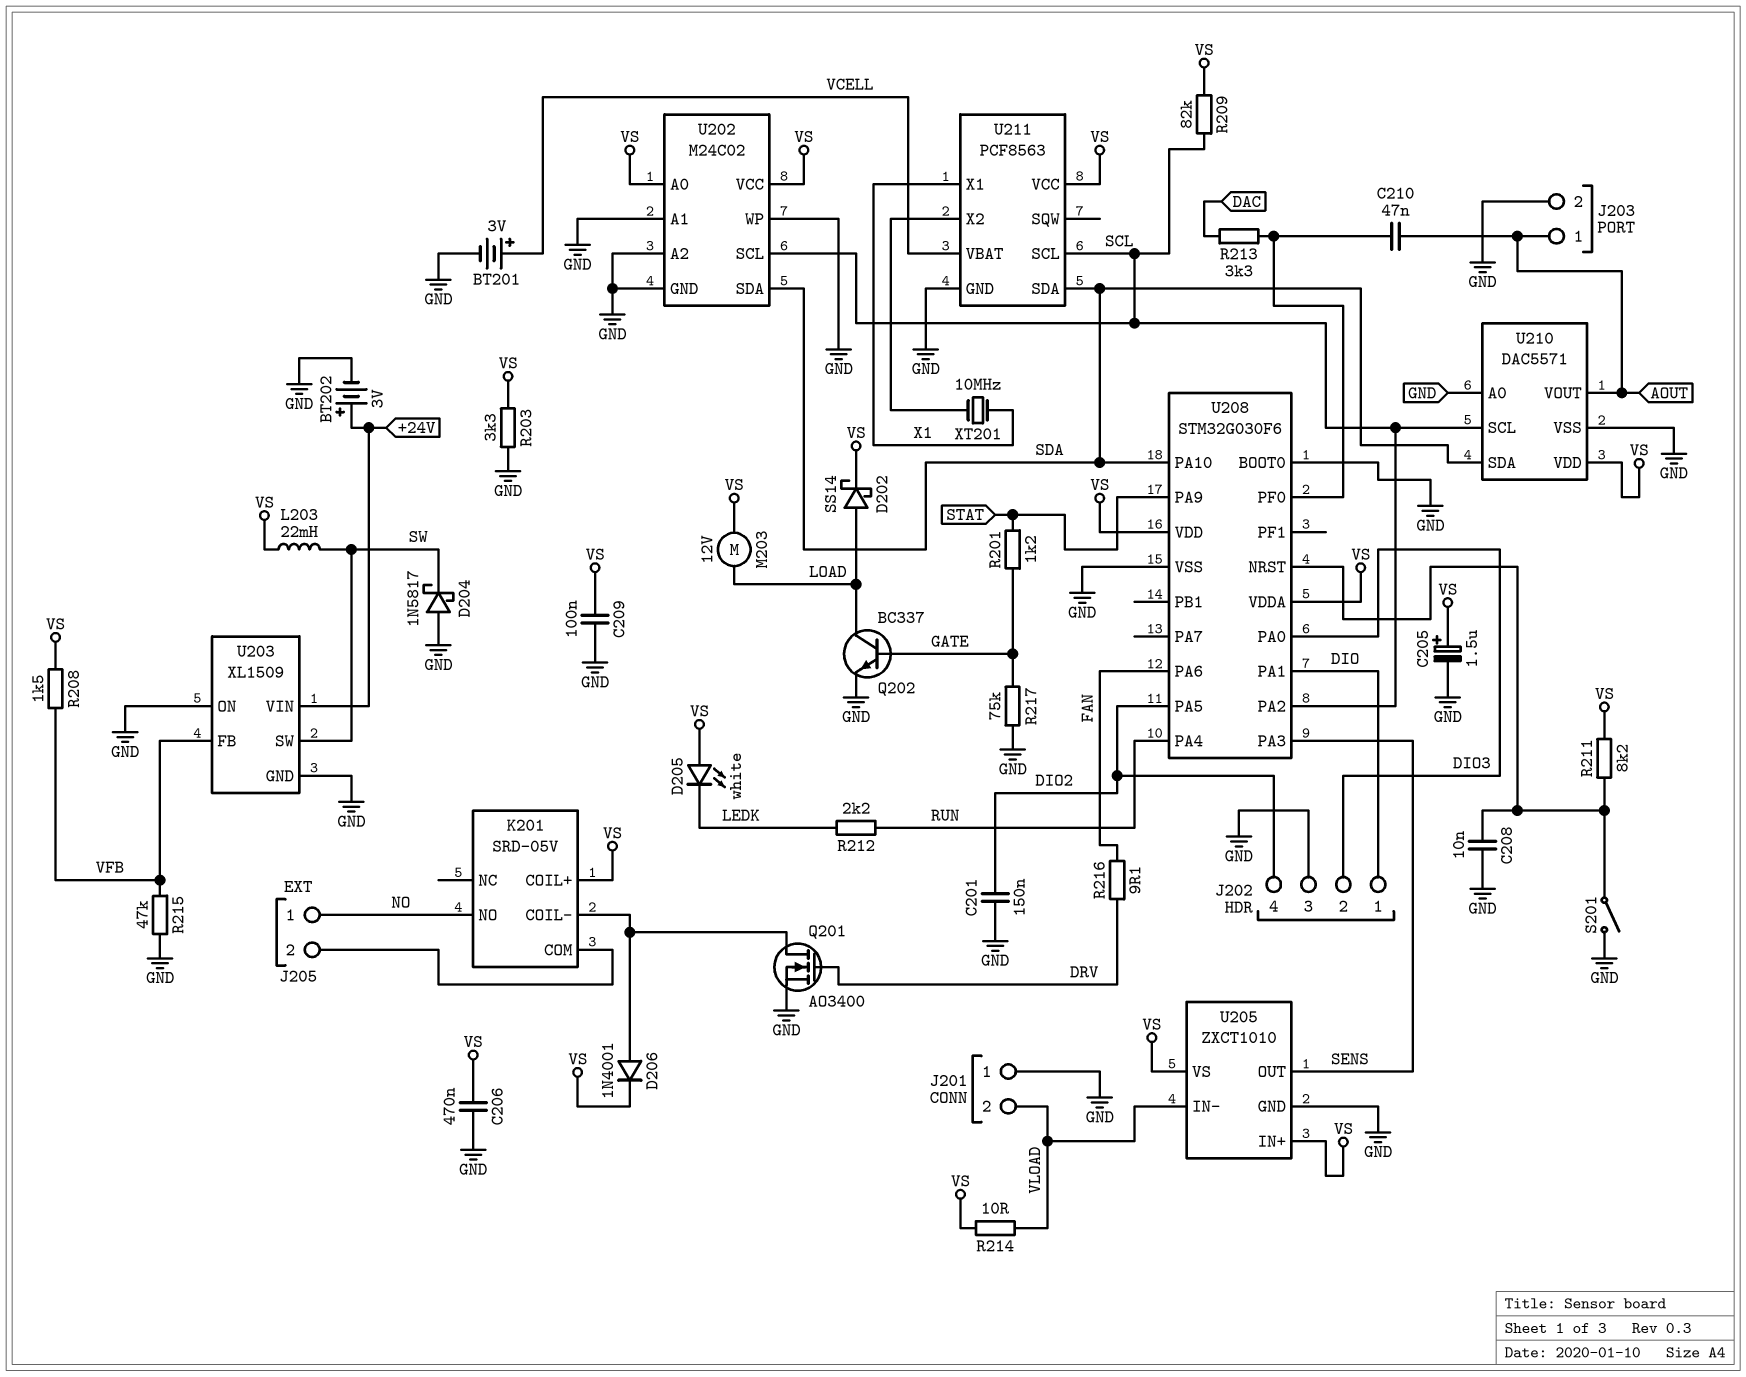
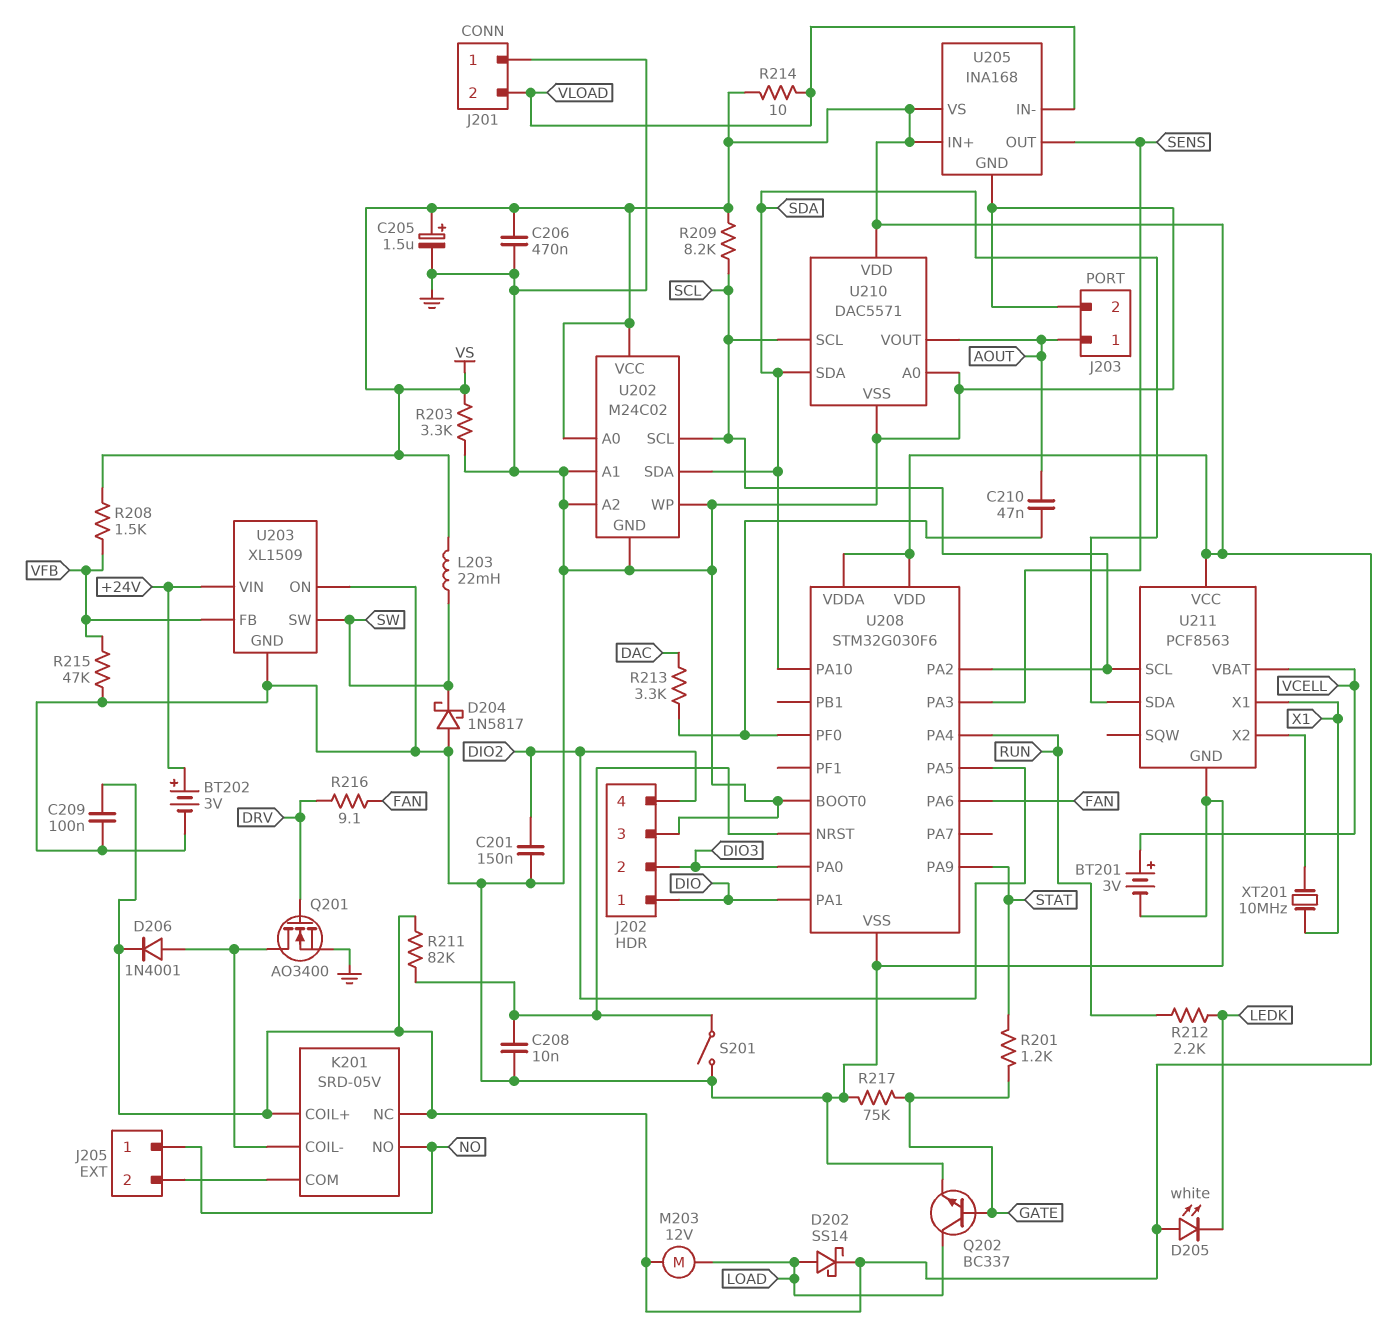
K201 pin NC: none -> VS
R209: 82k (SCL, VS) -> 8.2k (SCL, VS)
R211: 8.2k (U208/NRST, VS) -> 82k (U208/NRST, VS)
U205: ZXCT1010 -> INA168

